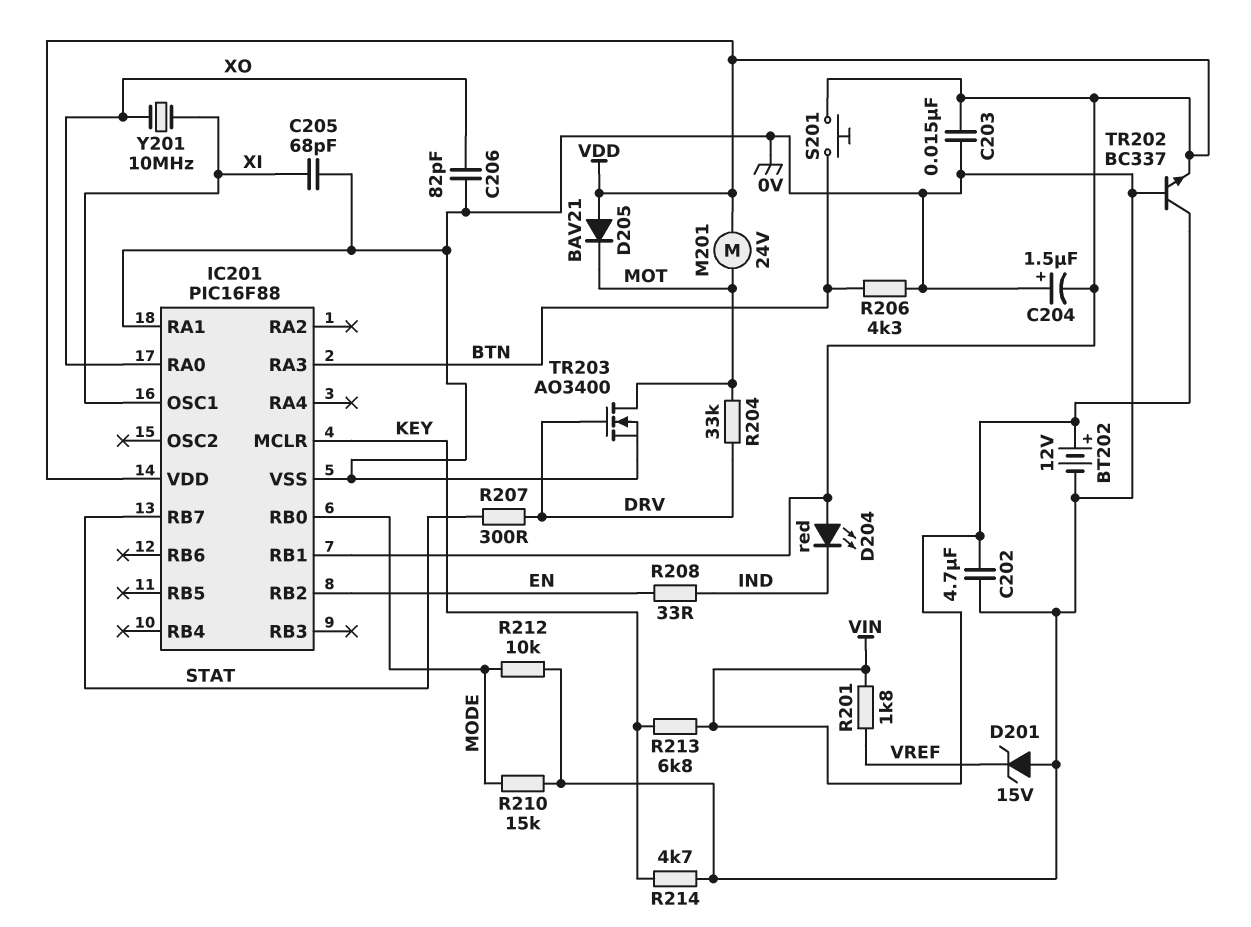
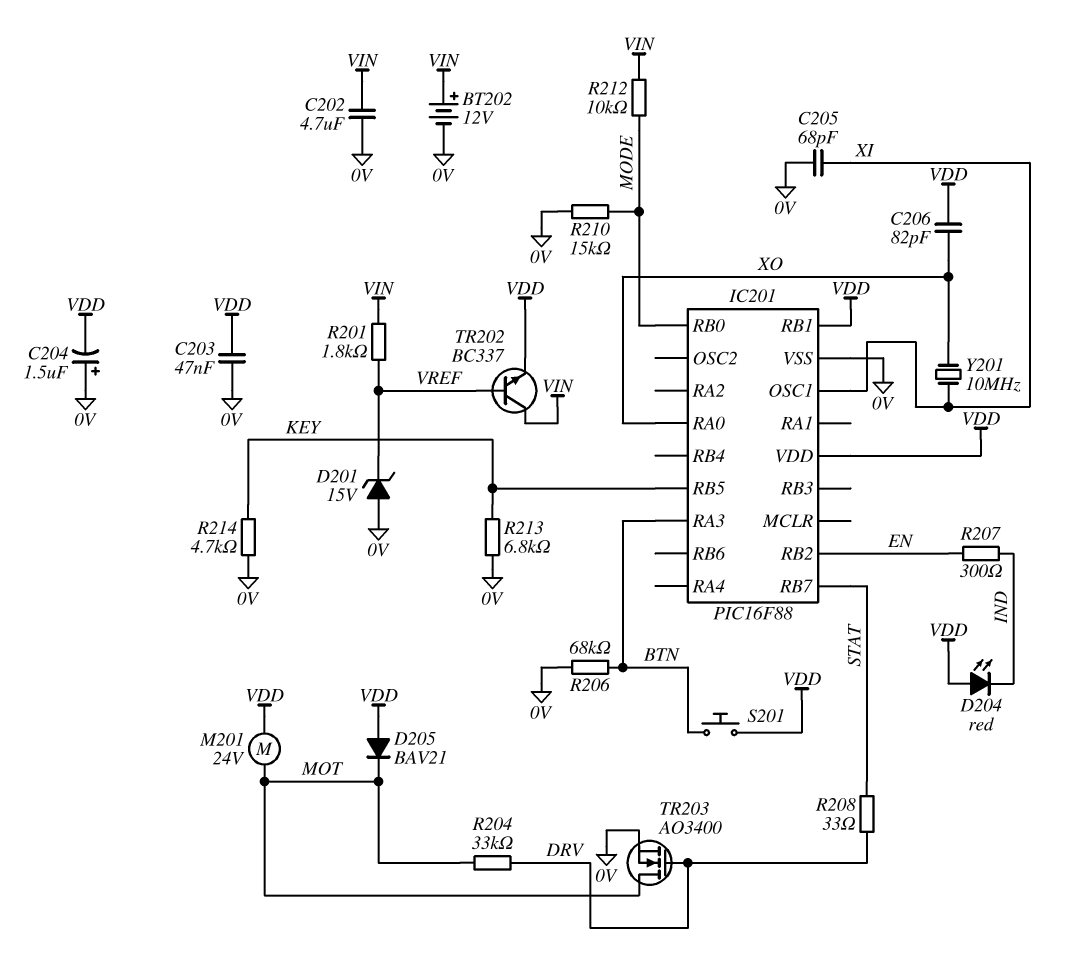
C203: 15nF (0V, VDD) -> 47nF (0V, VDD)
C206: 82pF (0V, XO) -> 82pF (VDD, XO)
IC201 pin MCLR: KEY -> none
IC201 pin RA1: 0V -> none
IC201 pin RB5: none -> KEY
R206: 4.3k (0V, BTN) -> 68k (0V, BTN)
R207: 300 (DRV, STAT) -> 300 (EN, IND)
R208: 33 (EN, IND) -> 33 (DRV, STAT)
R212: 10k (0V, MODE) -> 10k (MODE, VIN)
R213: 6.8k (KEY, VIN) -> 6.8k (0V, KEY)
TR202: NPN BC337 (B 0V, C VIN, E VDD) -> NPN BC337 (B VREF, C VIN, E VDD)

